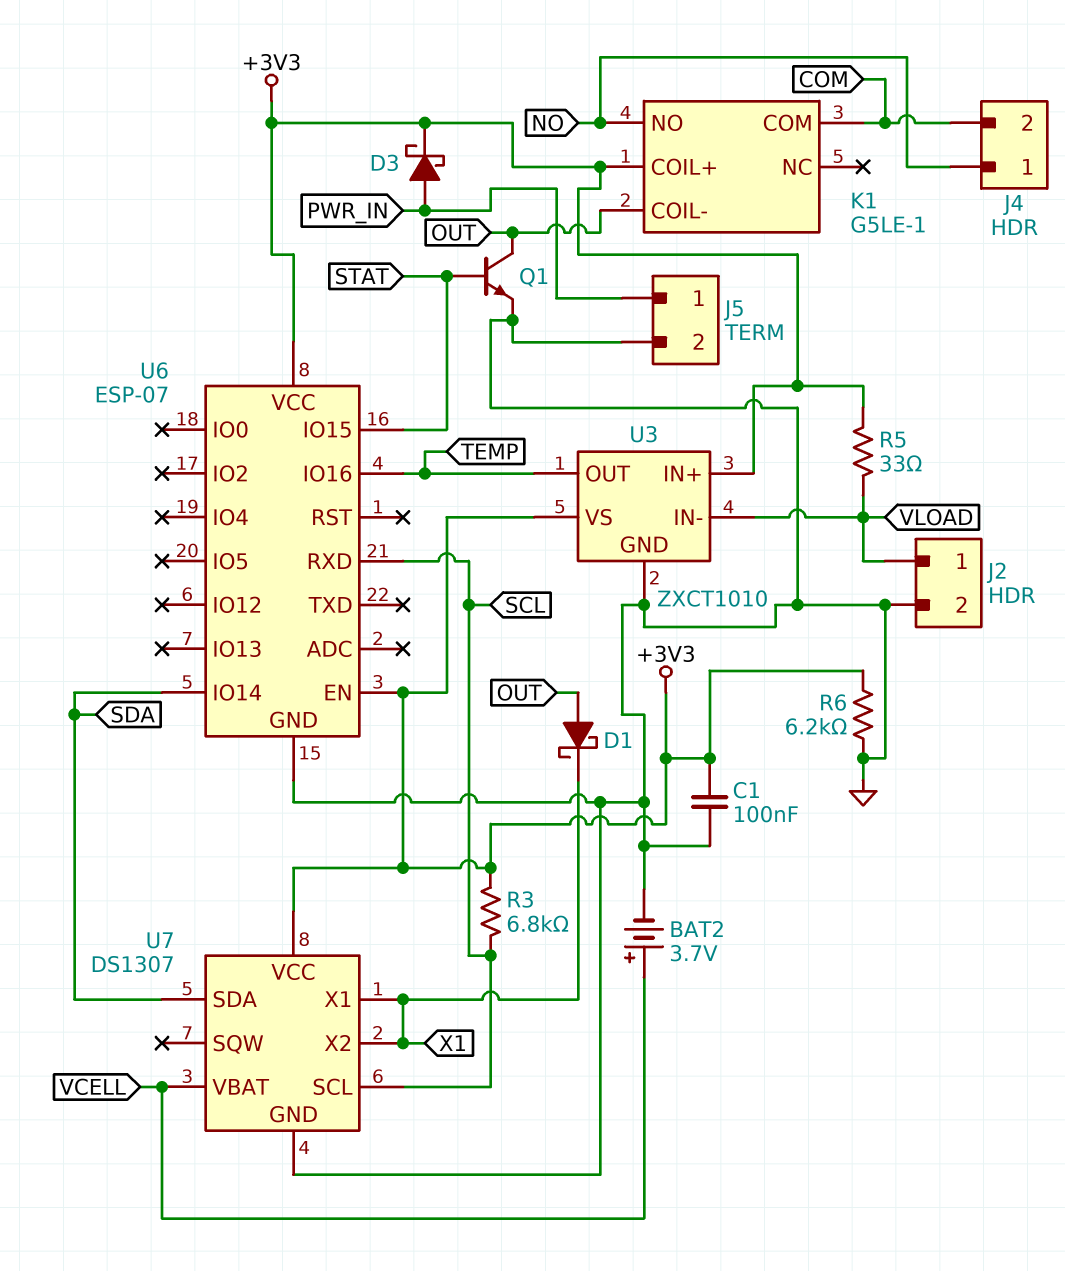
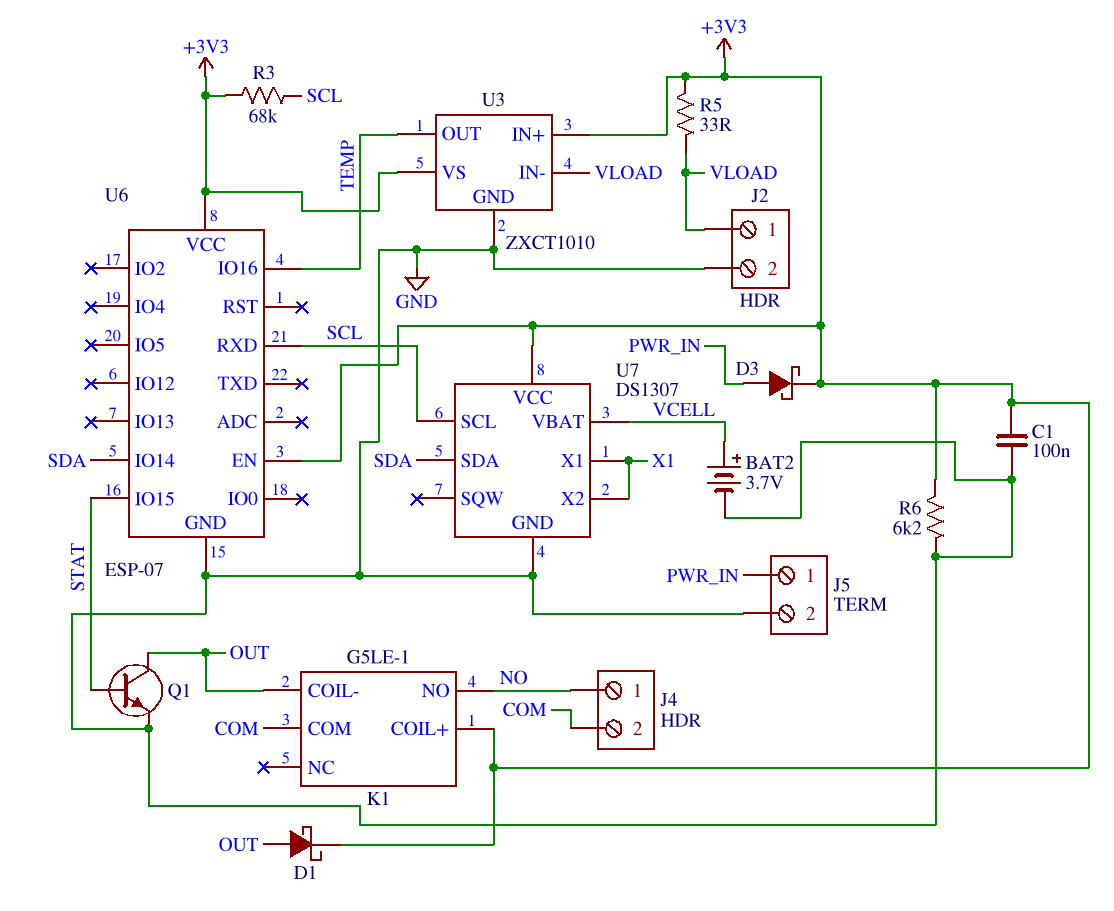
D1: schottky (A OUT, K X1) -> schottky (A OUT, K +3V3)
R3: 6.8k (+3V3, SCL) -> 68k (+3V3, SCL)

